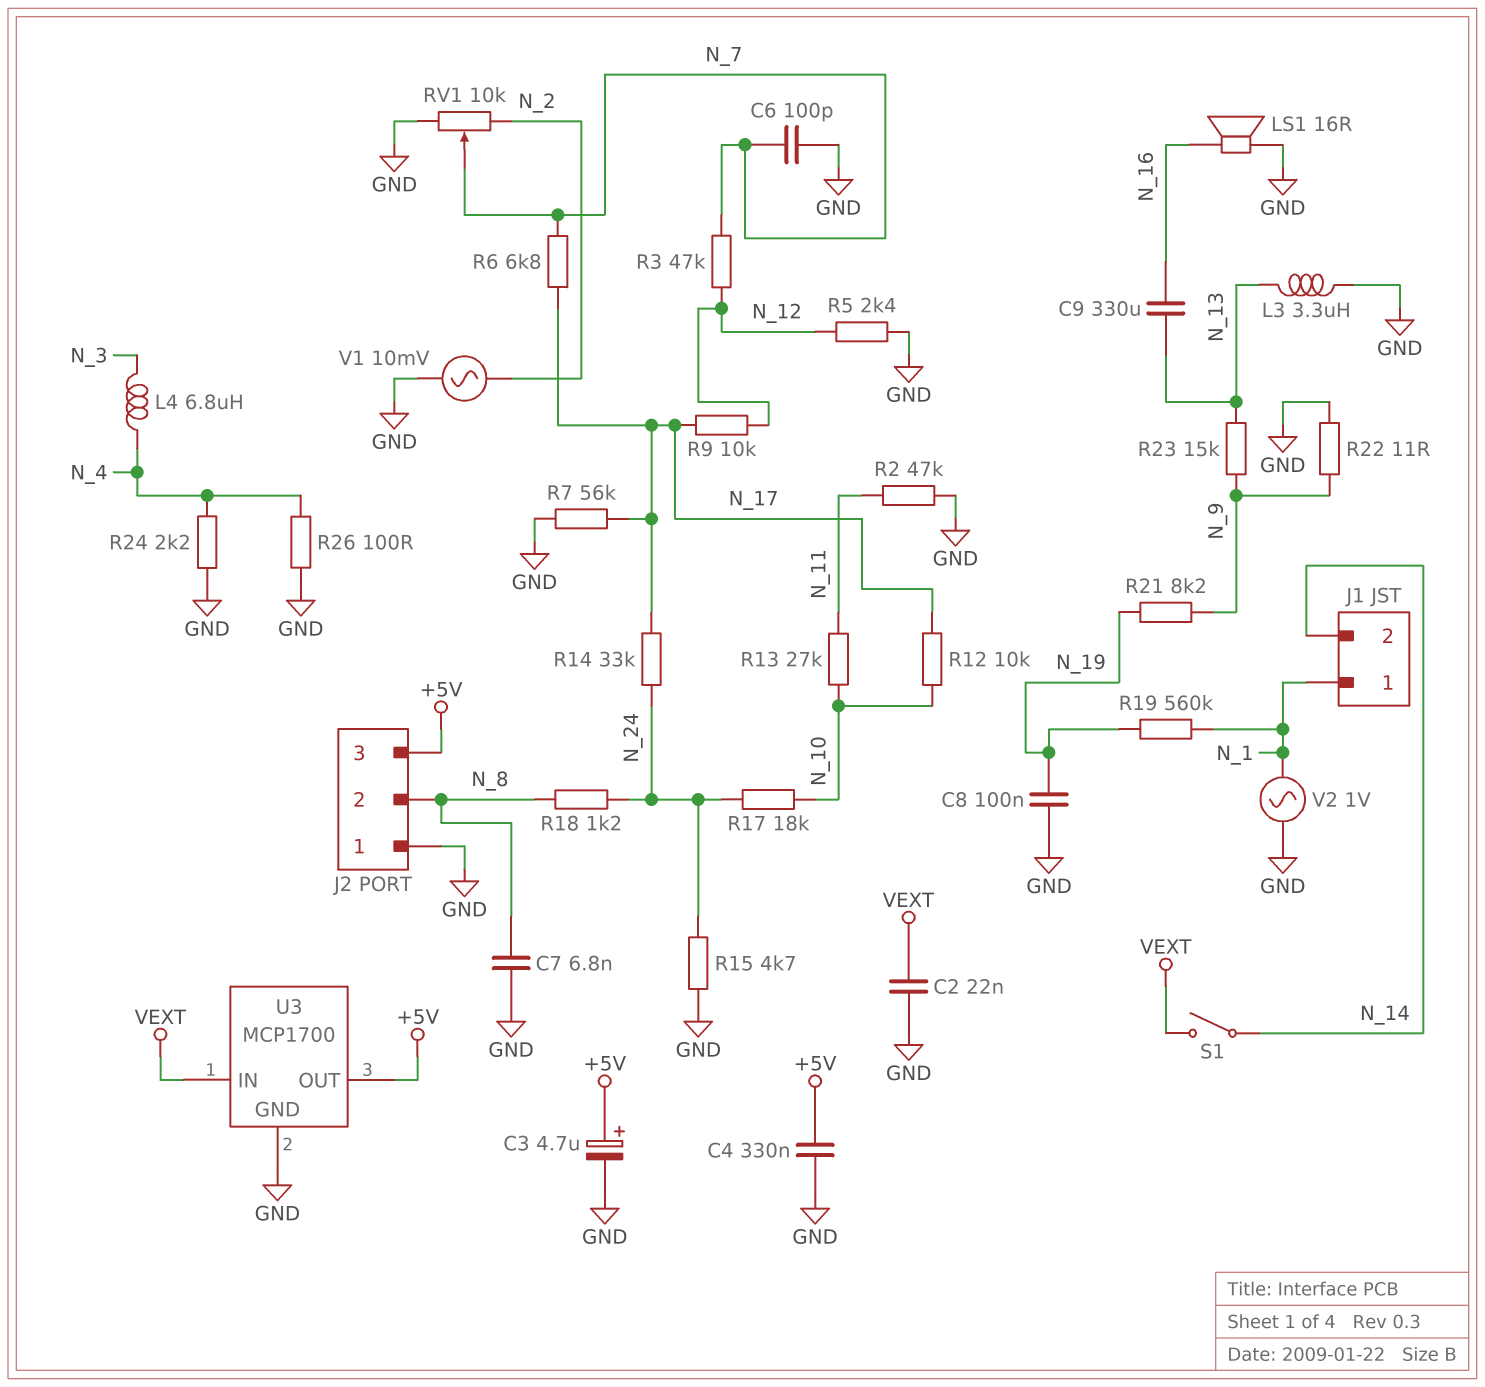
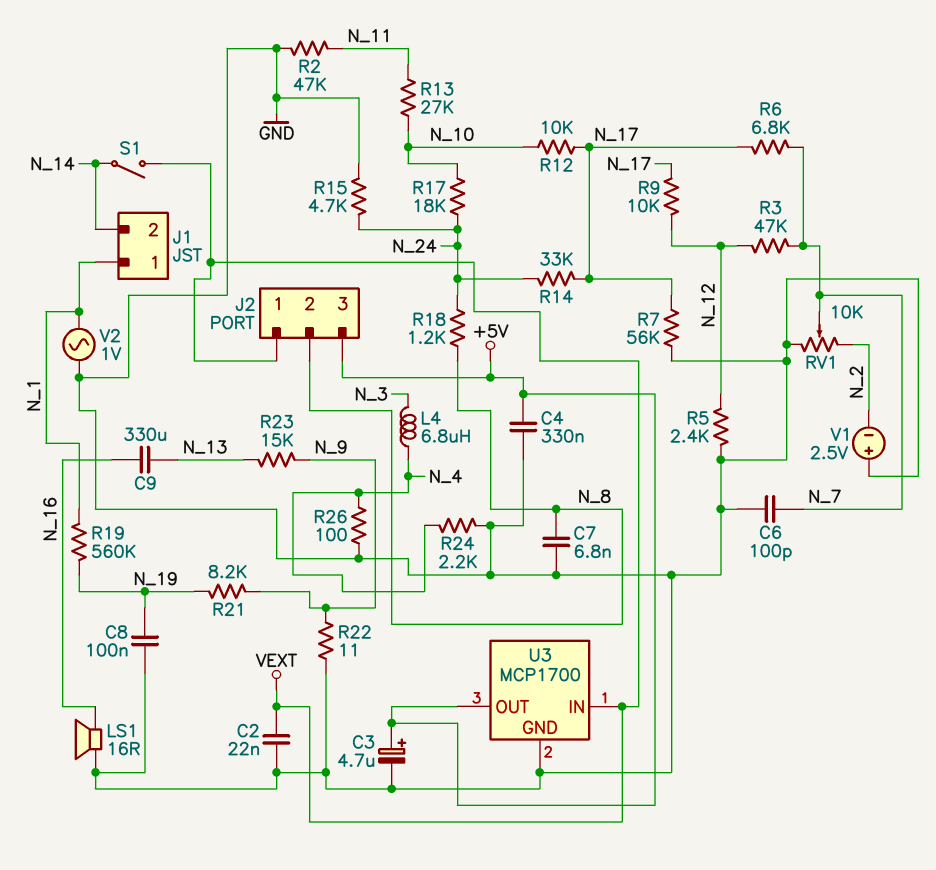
J2 pin 1: GND -> VEXT
L3: 3.3uH (GND, N_13) -> none
V1: AC 10mV (GND, N_2) -> 2.5V (plus GND, minus N_2)

